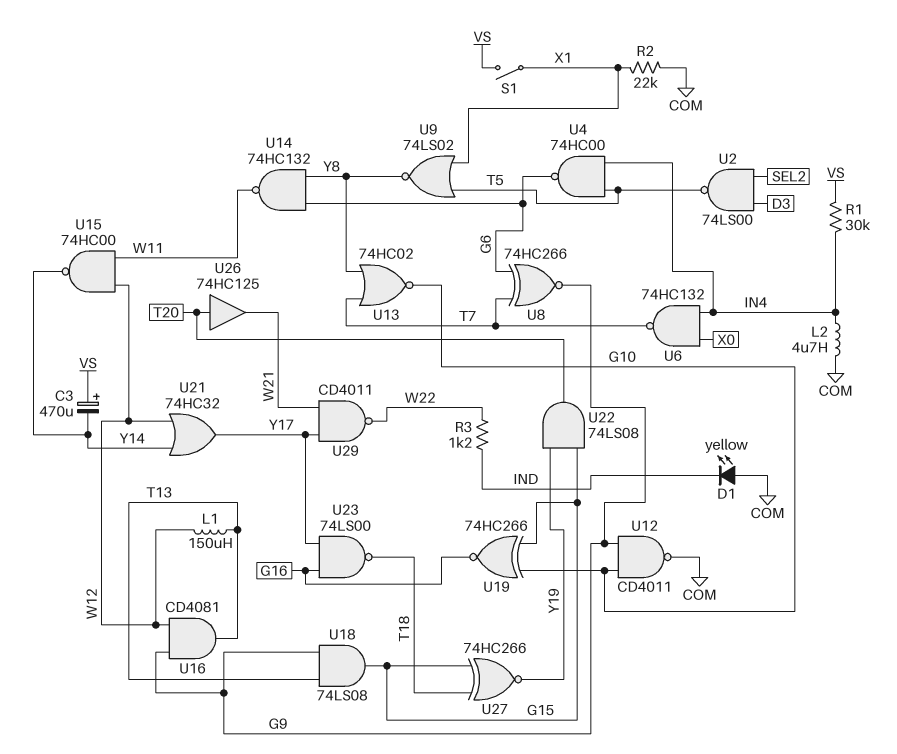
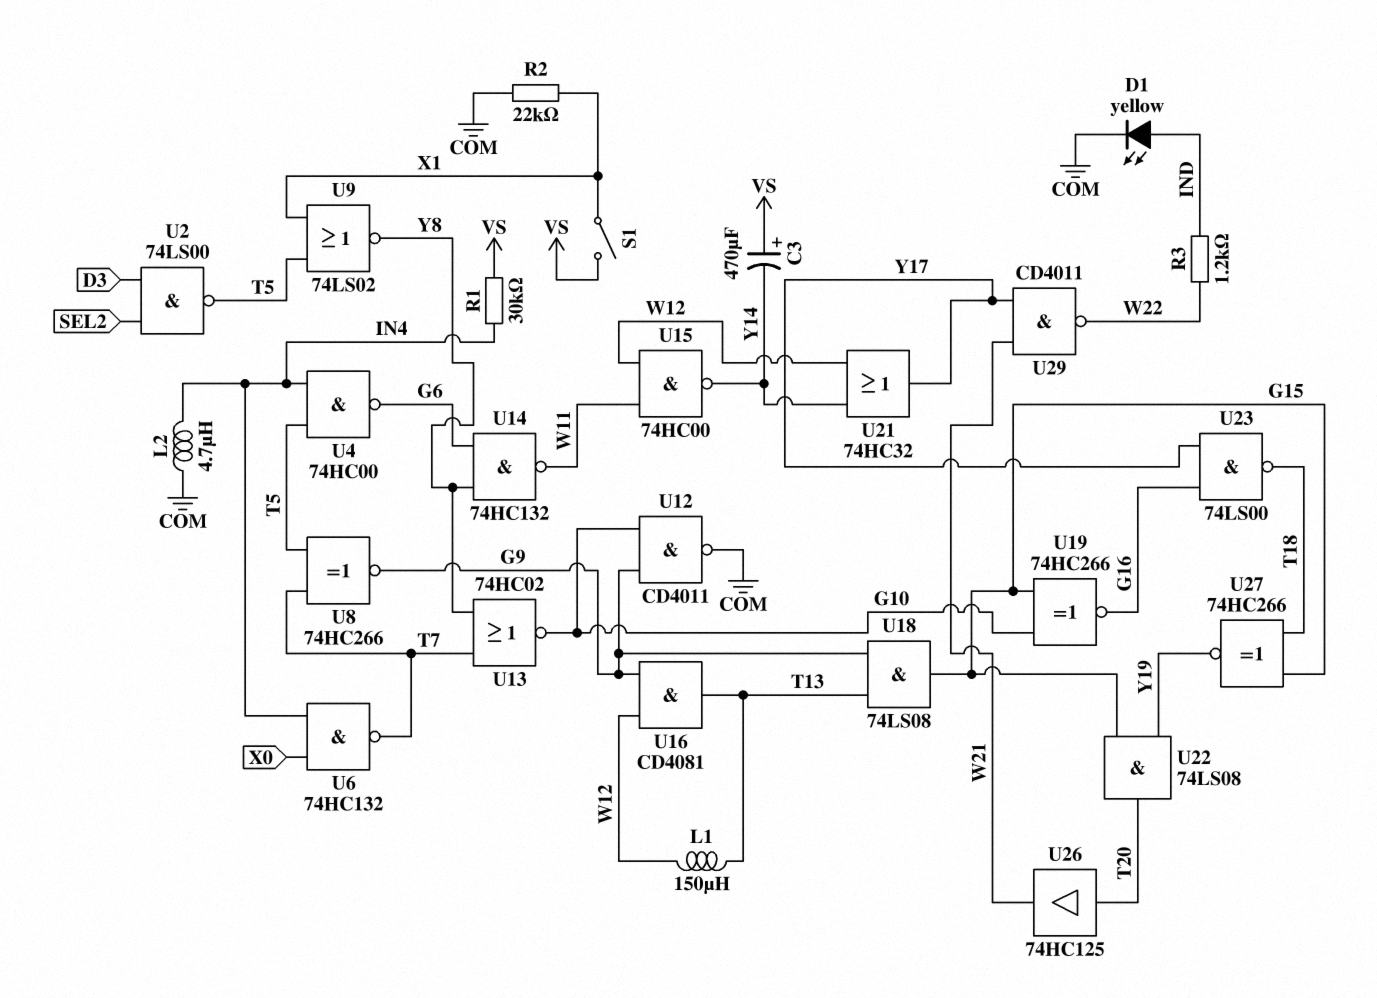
D1: LED yellow (A COM, K IND) -> LED yellow (A IND, K COM)
U8: XNOR 74HC266 (in G6, in T7, out G9) -> XNOR 74HC266 (in T5, in T7, out G9)

